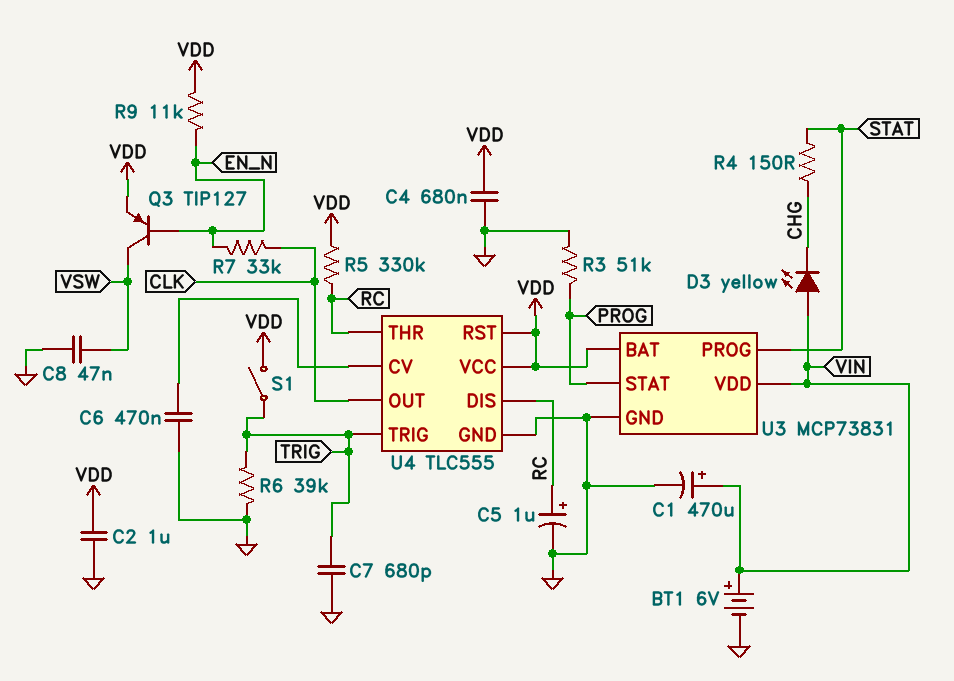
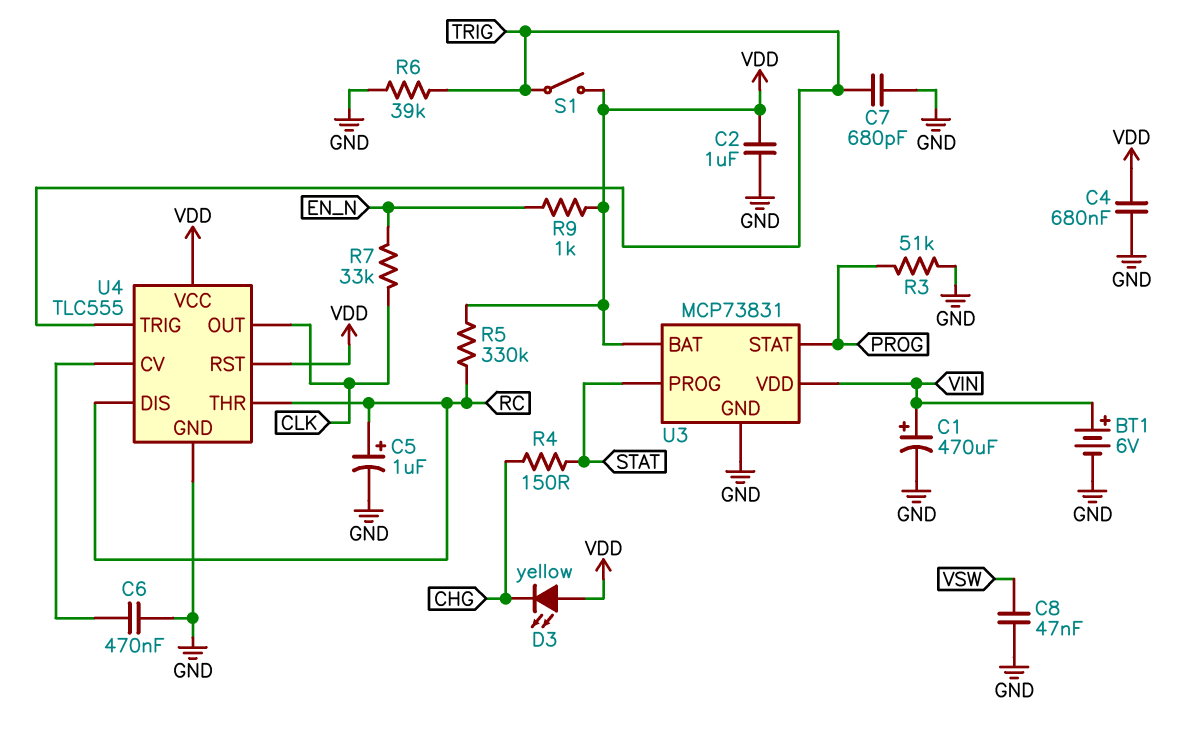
D3: LED yellow (A VIN, K CHG) -> LED yellow (A VDD, K CHG)
Q3: PNP TIP127 (B EN_N, C VSW, E VDD) -> none
R9: 11k (EN_N, VDD) -> 1k (EN_N, VDD)

